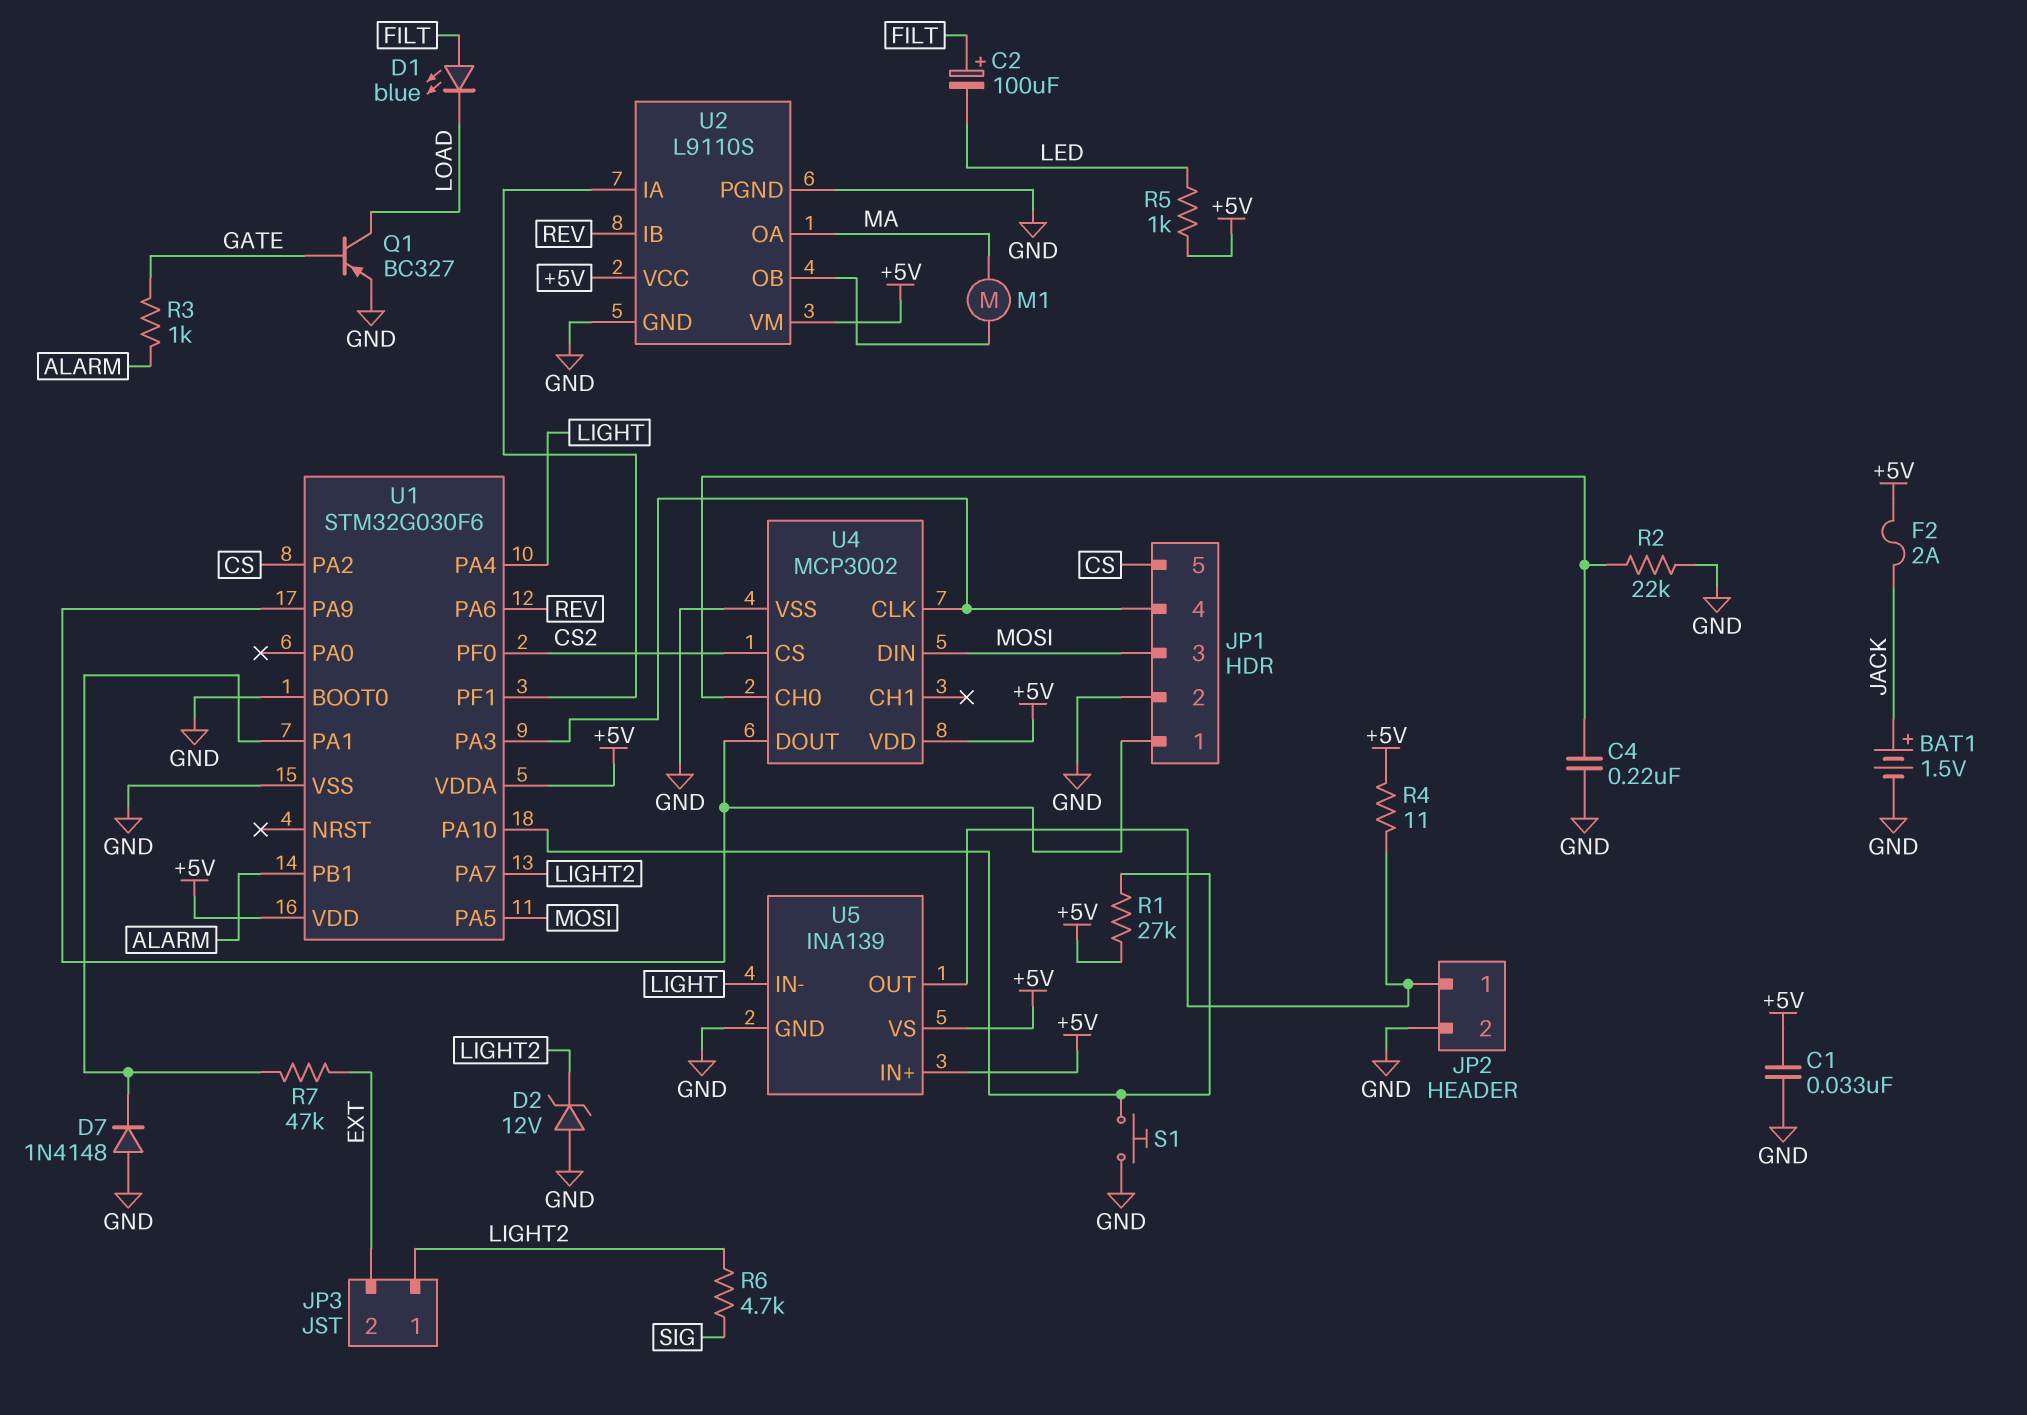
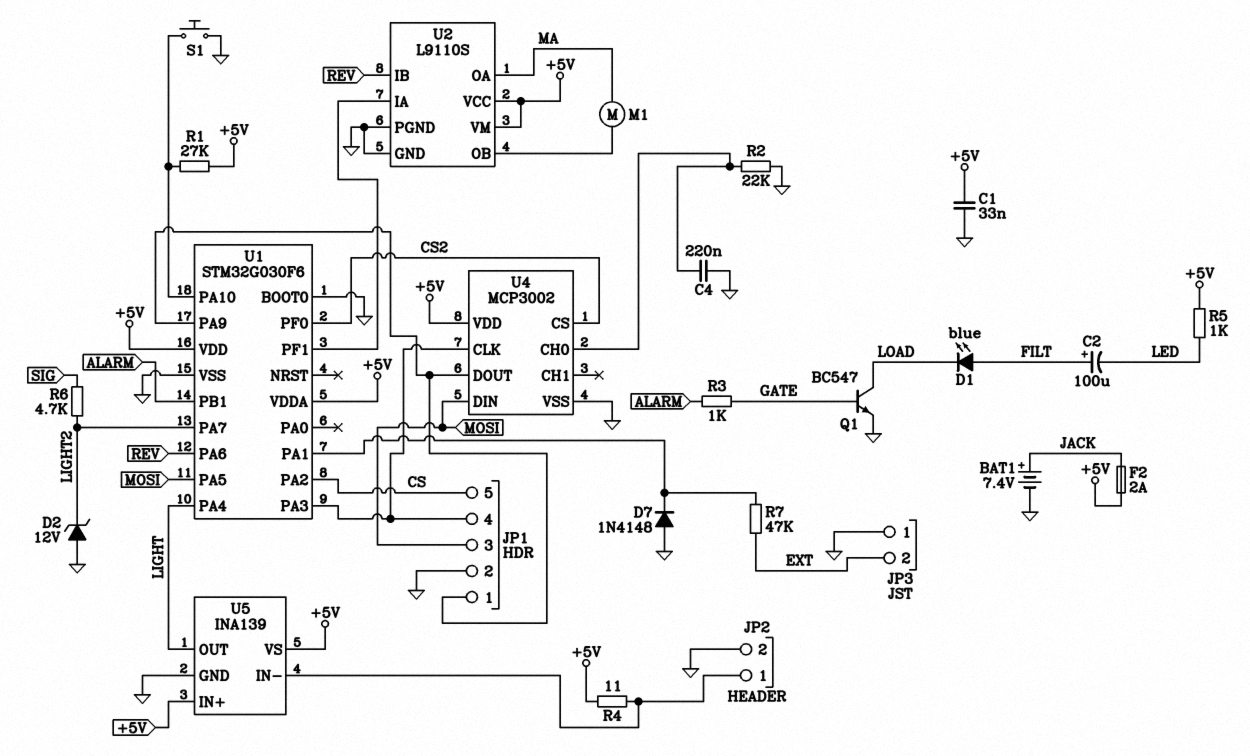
BAT1: 1.5V (plus JACK, minus GND) -> 7.4V (plus JACK, minus GND)
JP3 pin 1: LIGHT2 -> GND
Q1: PNP BC327 (B GATE, C LOAD, E GND) -> NPN BC547 (B GATE, C LOAD, E GND)
U5 pin IN-: LIGHT -> JP2/1
U5 pin OUT: JP2/1 -> LIGHT

